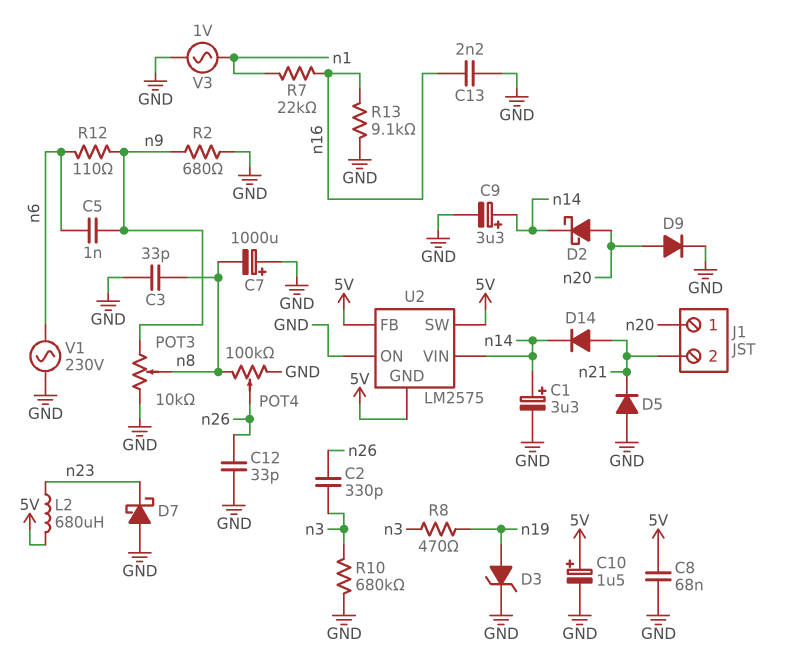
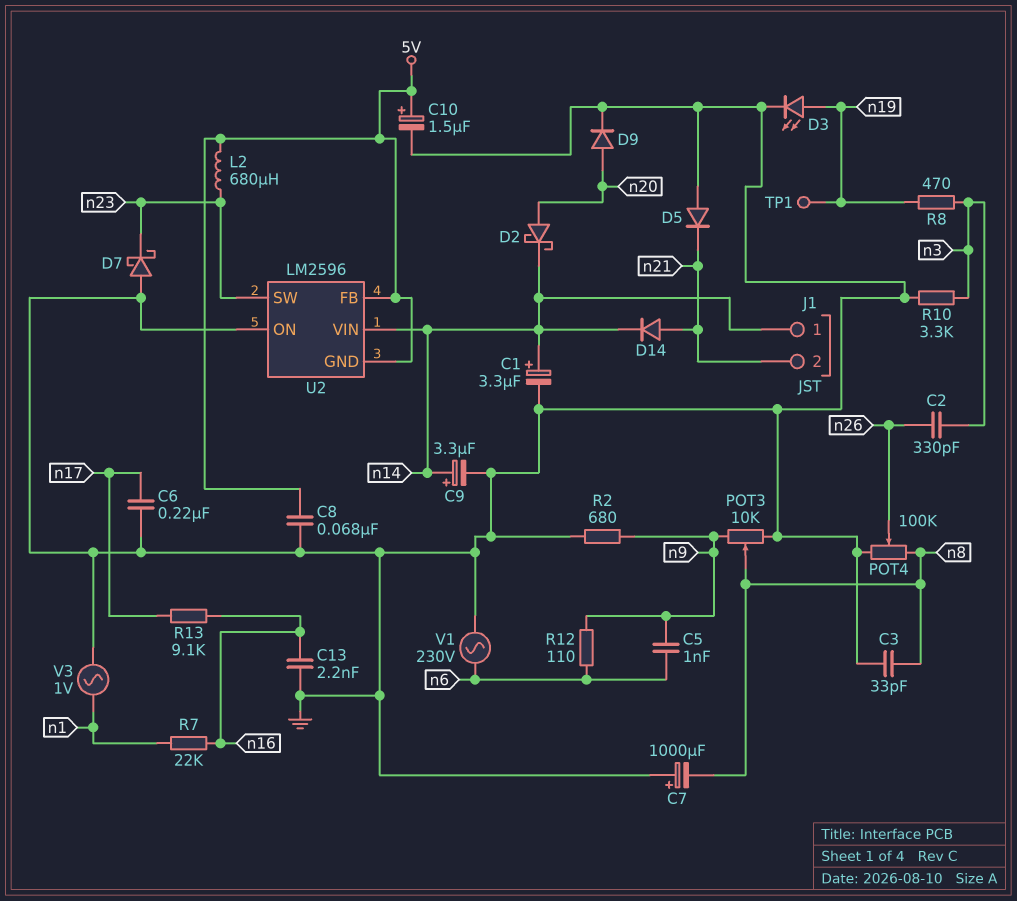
C6: none -> 220nF (GND, n17)
C12: 33pF (GND, n26) -> none
D3: zener (A n19, K GND) -> LED (A n19, K GND)
J1 pin 1: n20 -> n14
R10: 680k (GND, n3) -> 3.3k (GND, n3)
R13: 9.1k (GND, n16) -> 9.1k (n16, n17)
TP1: none -> test point (n19)
U2: LM2575 -> LM2596
U2 pin SW: 5V -> n23

